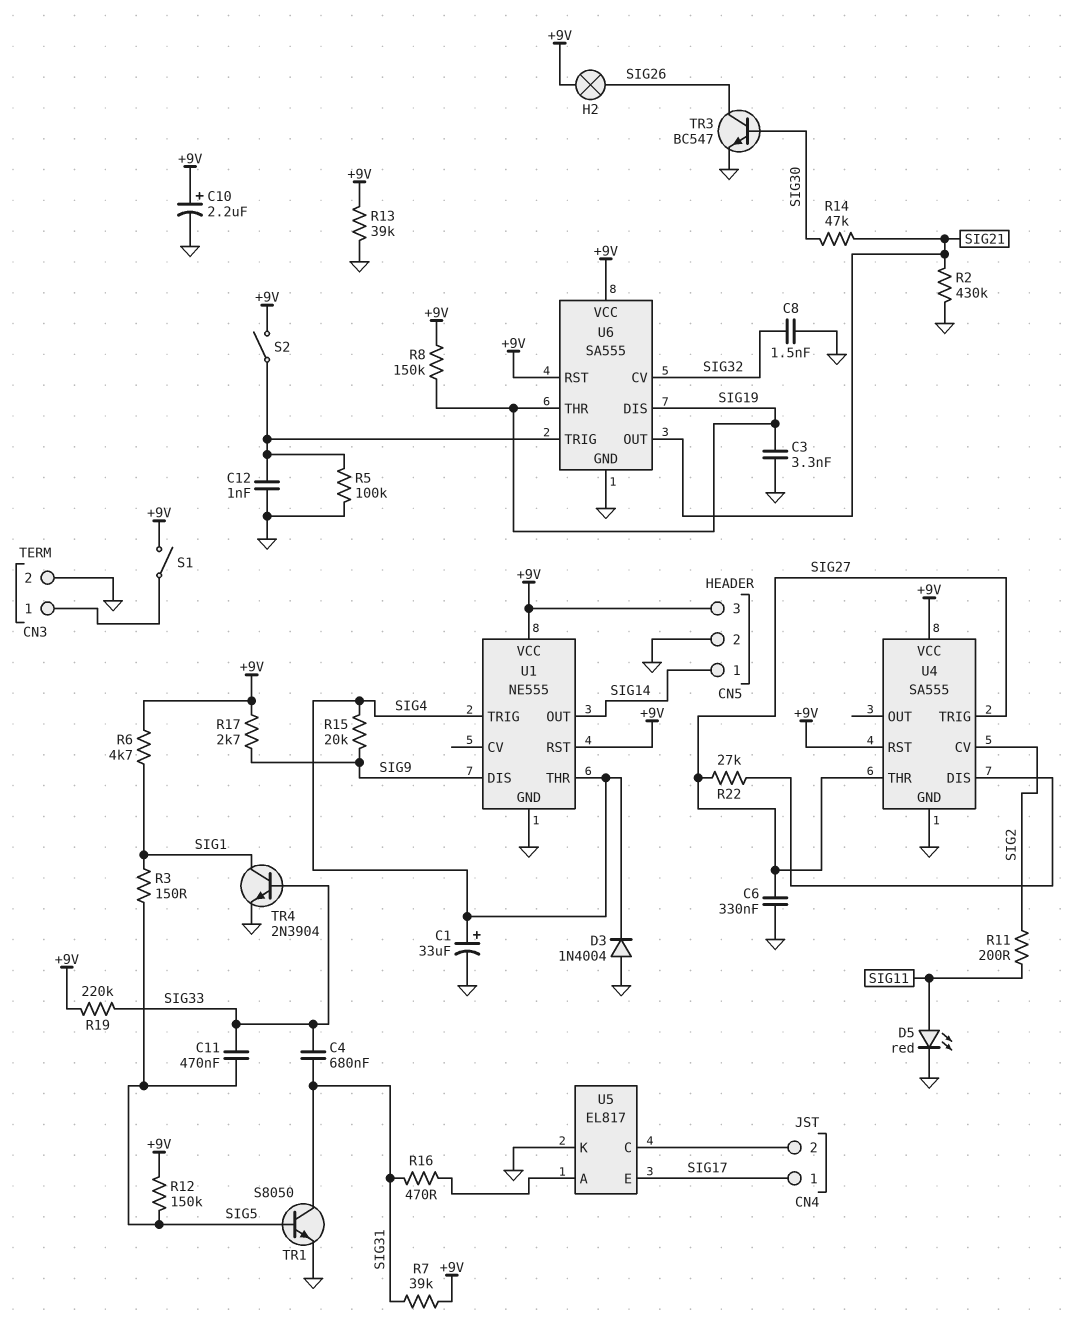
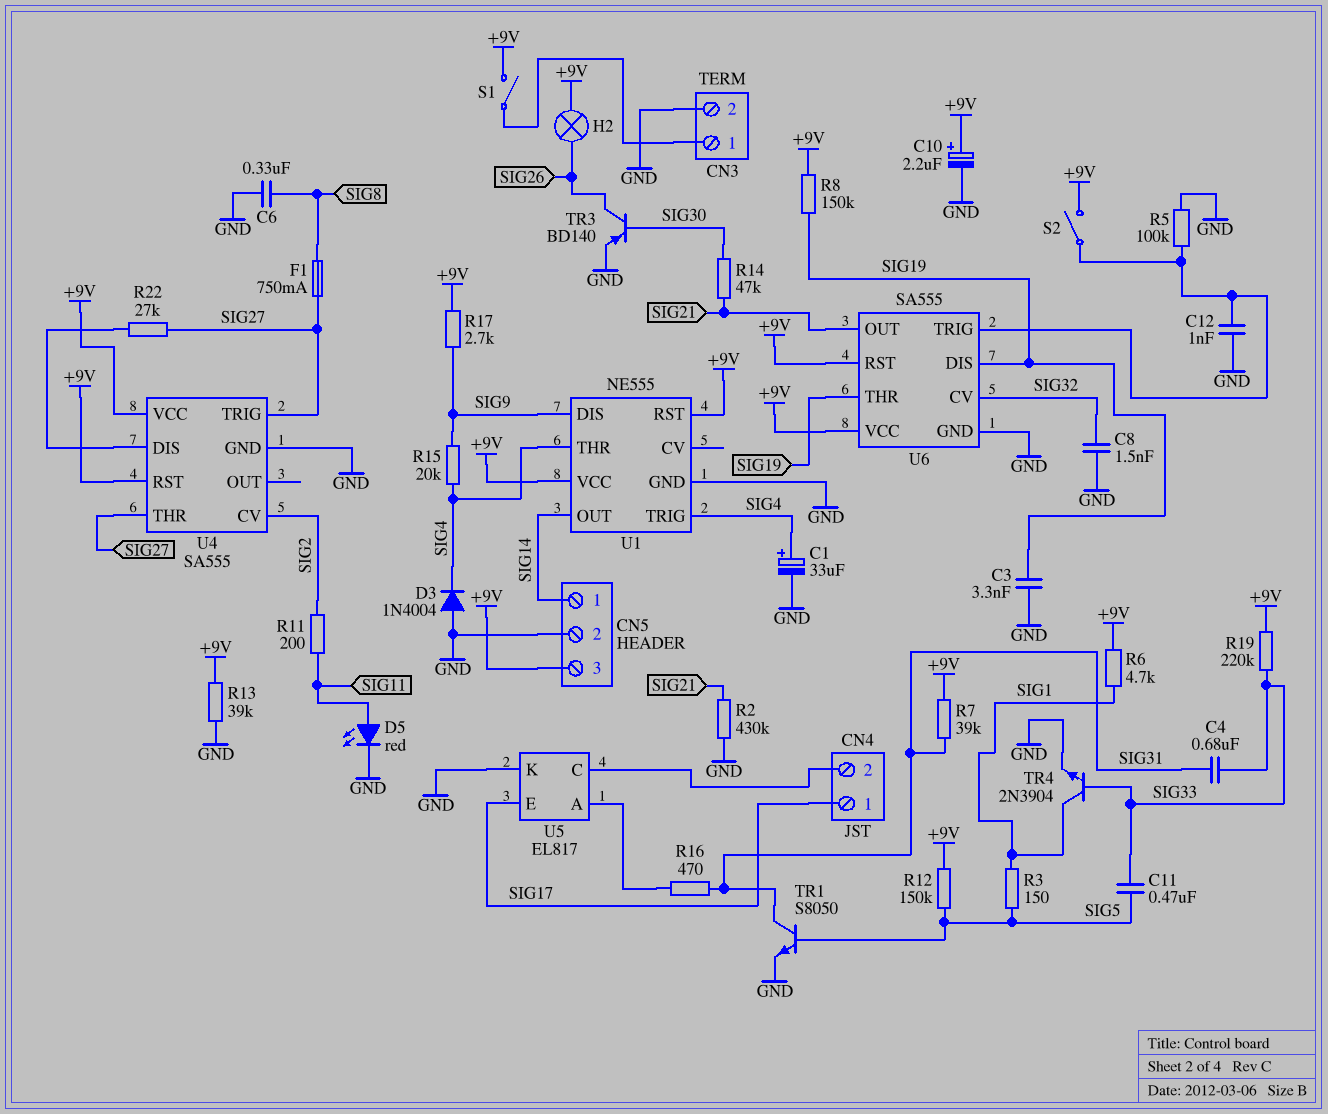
C6: 330nF (GND, SIG27) -> 330nF (GND, SIG8)
F1: none -> 750mA (SIG8, SIG27)
TR3: NPN BC547 (B SIG30, C SIG26, E GND) -> PNP BD140 (B SIG30, C SIG26, E GND)

